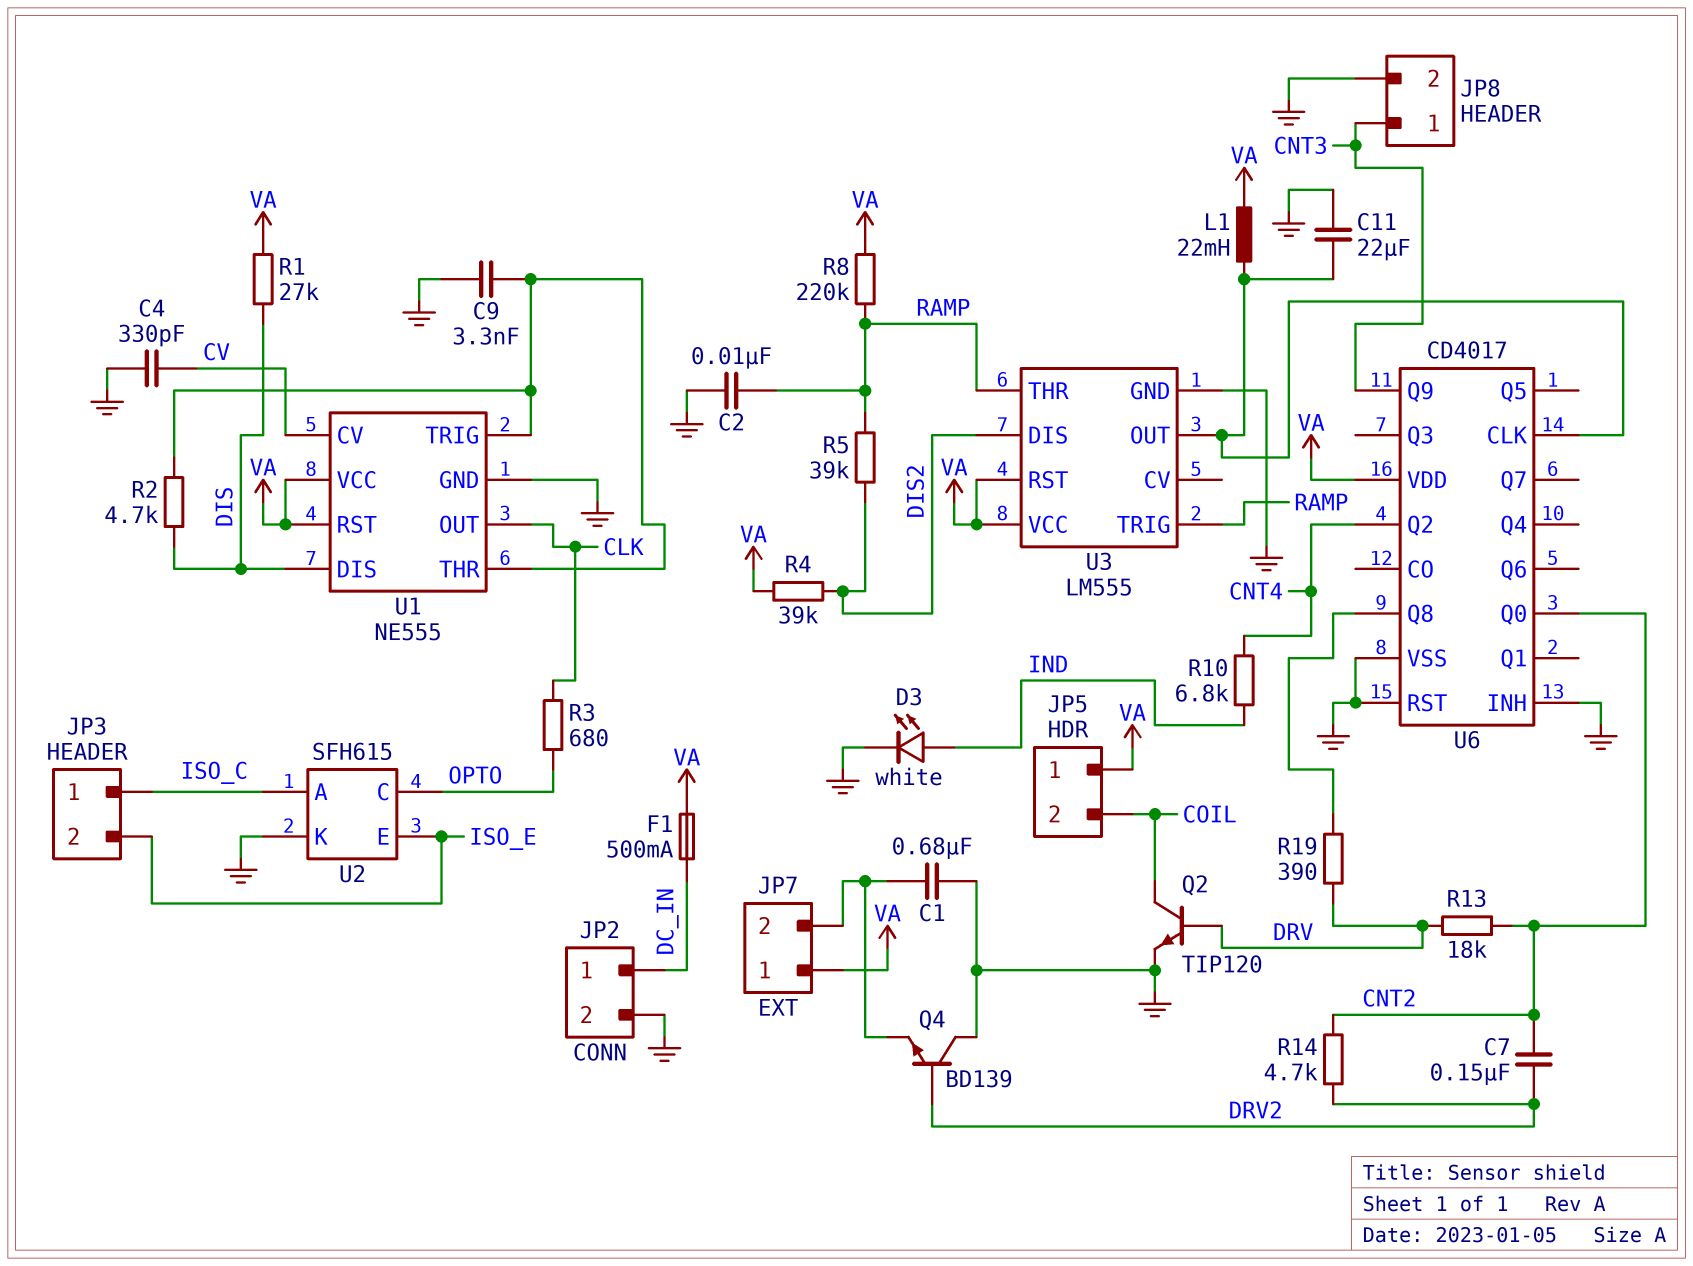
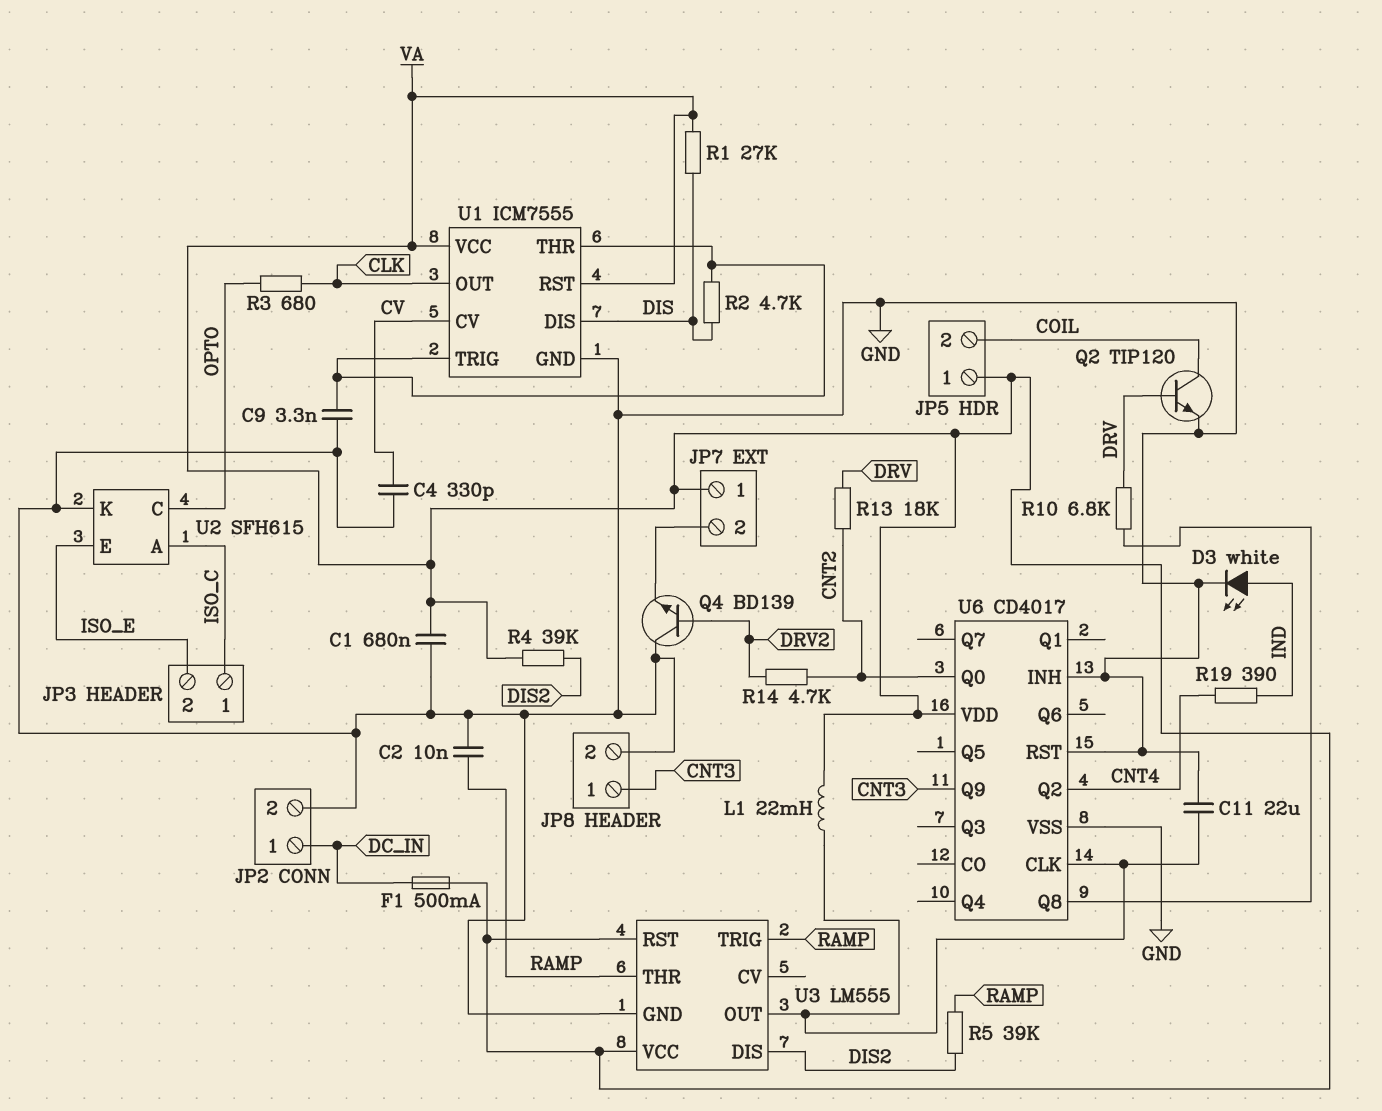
C1: 680nF (GND, JP7/2) -> 680nF (GND, VA)
C7: 150nF (CNT2, DRV2) -> none
R8: 220k (RAMP, VA) -> none
R10: 6.8k (CNT4, IND) -> 6.8k (DRV, U6/Q8)
R19: 390 (DRV, U6/Q8) -> 390 (CNT4, IND)
U1: NE555 -> ICM7555

